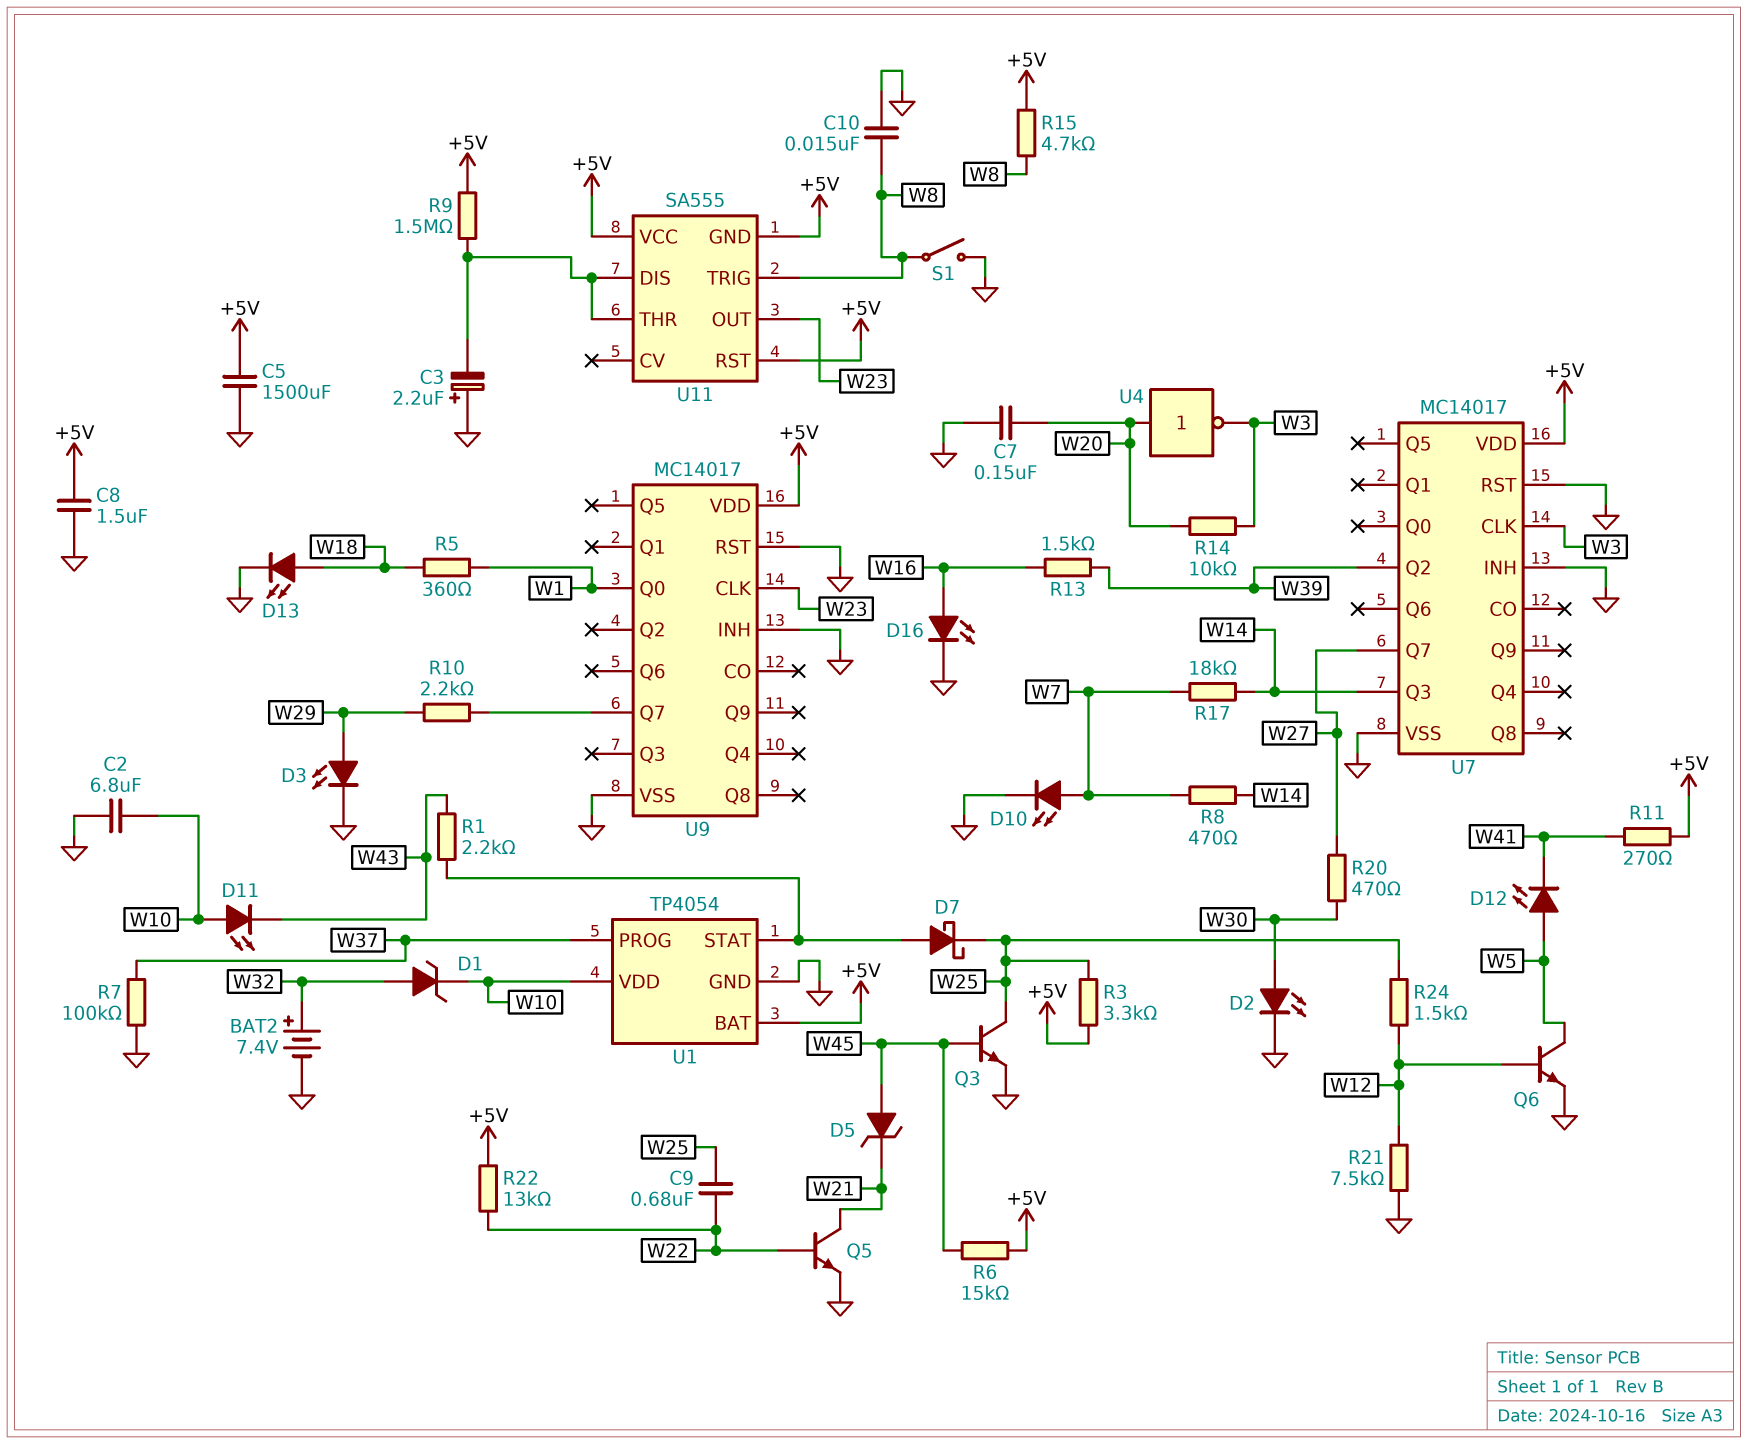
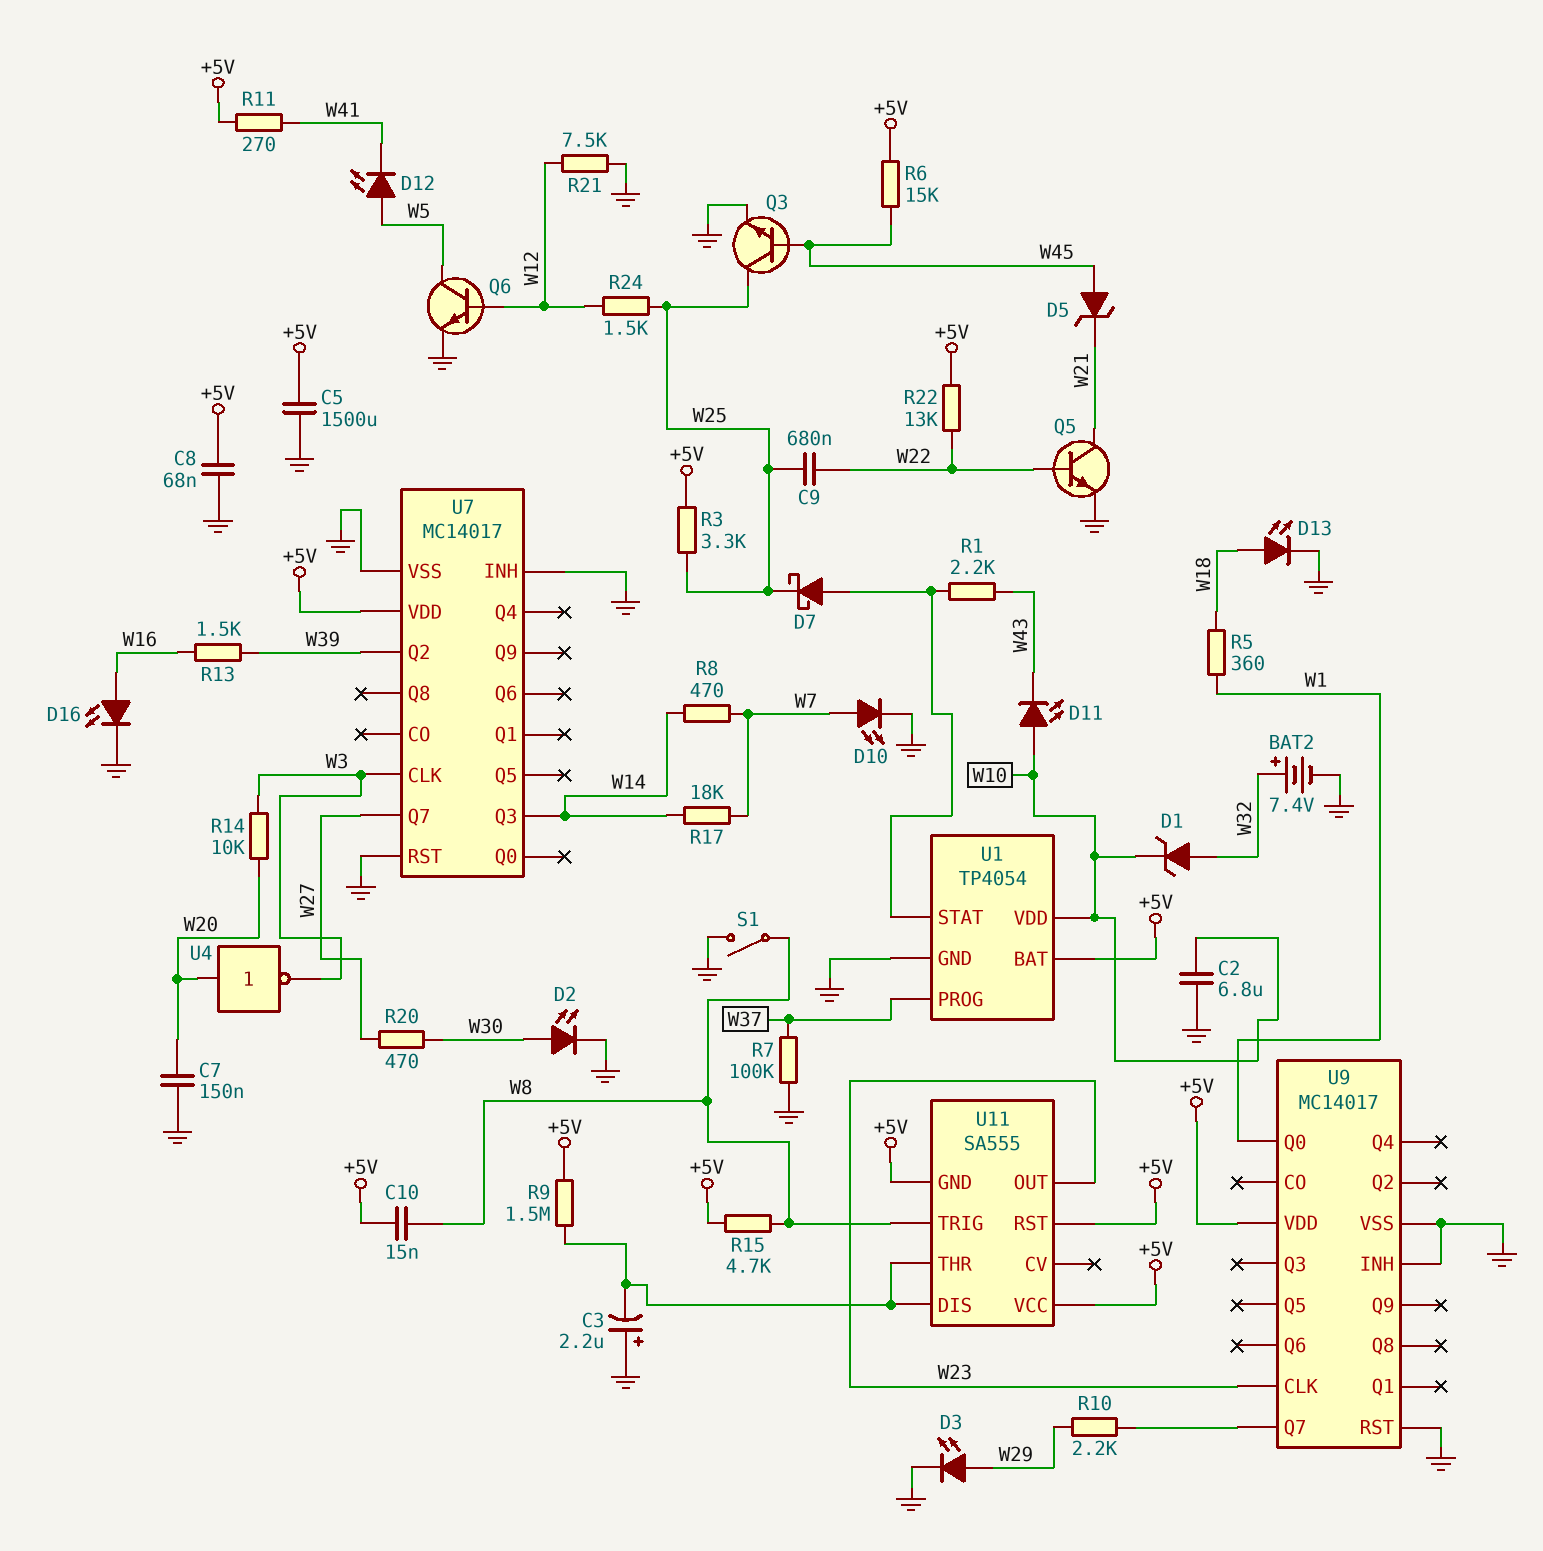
C8: 1.5uF (+5V, GND) -> 68nF (+5V, GND)
C10: 15nF (GND, W8) -> 15nF (+5V, W8)

